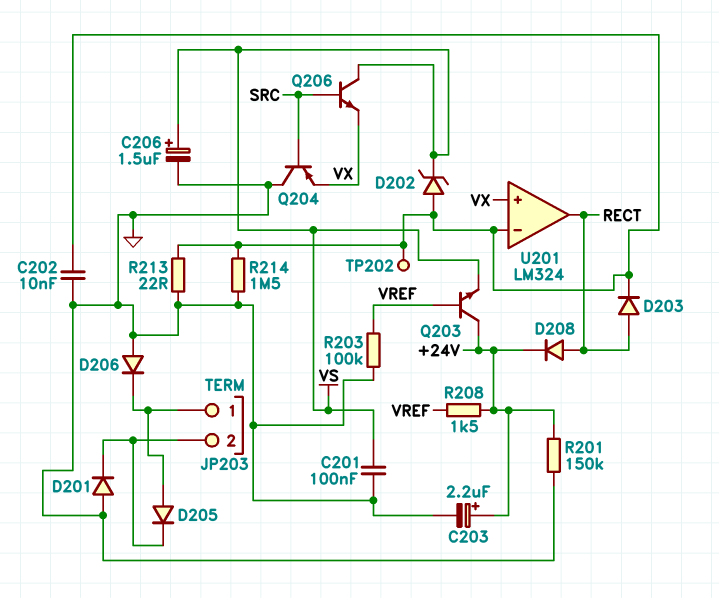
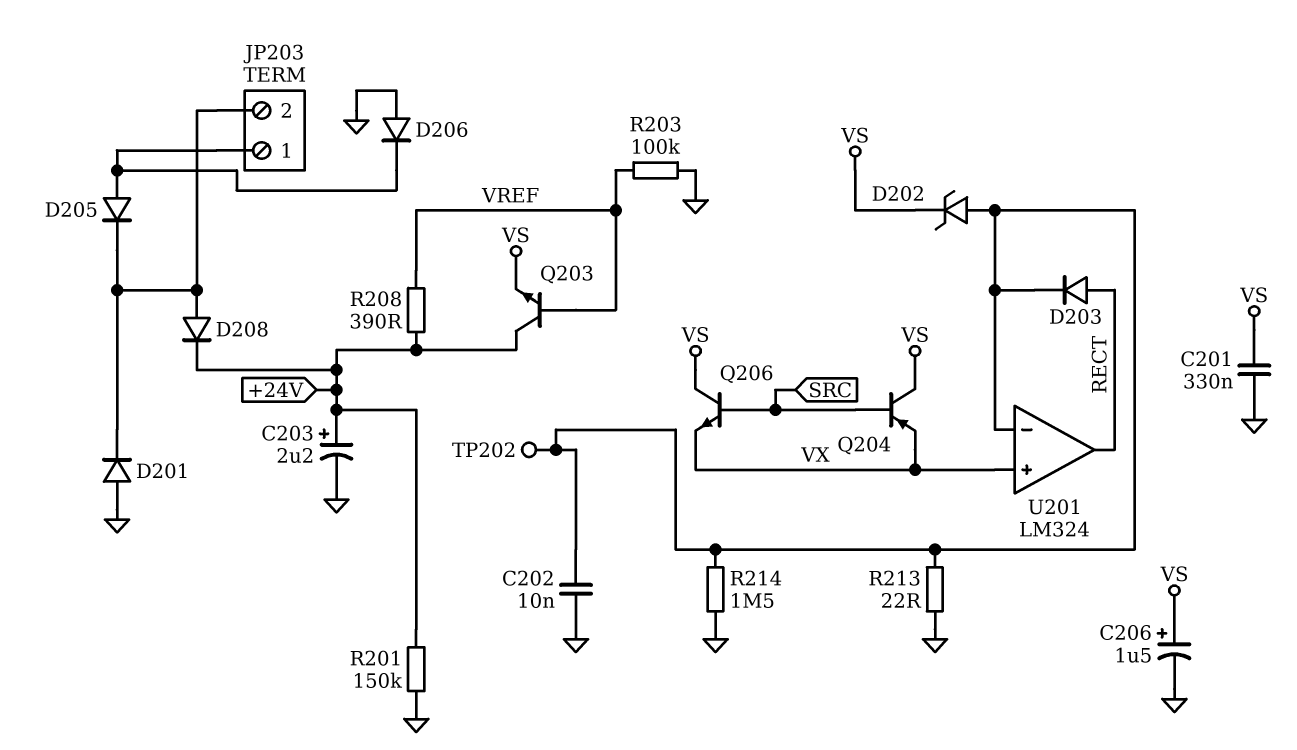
C201: 100nF (GND, VS) -> 330nF (GND, VS)
D208: diode (A RECT, K +24V) -> diode (A JP203/2, K +24V)
Q204: PNP (B SRC, C GND, E VX) -> PNP (B SRC, C VS, E VX)
R208: 1.5k (+24V, VREF) -> 390 (+24V, VREF)

